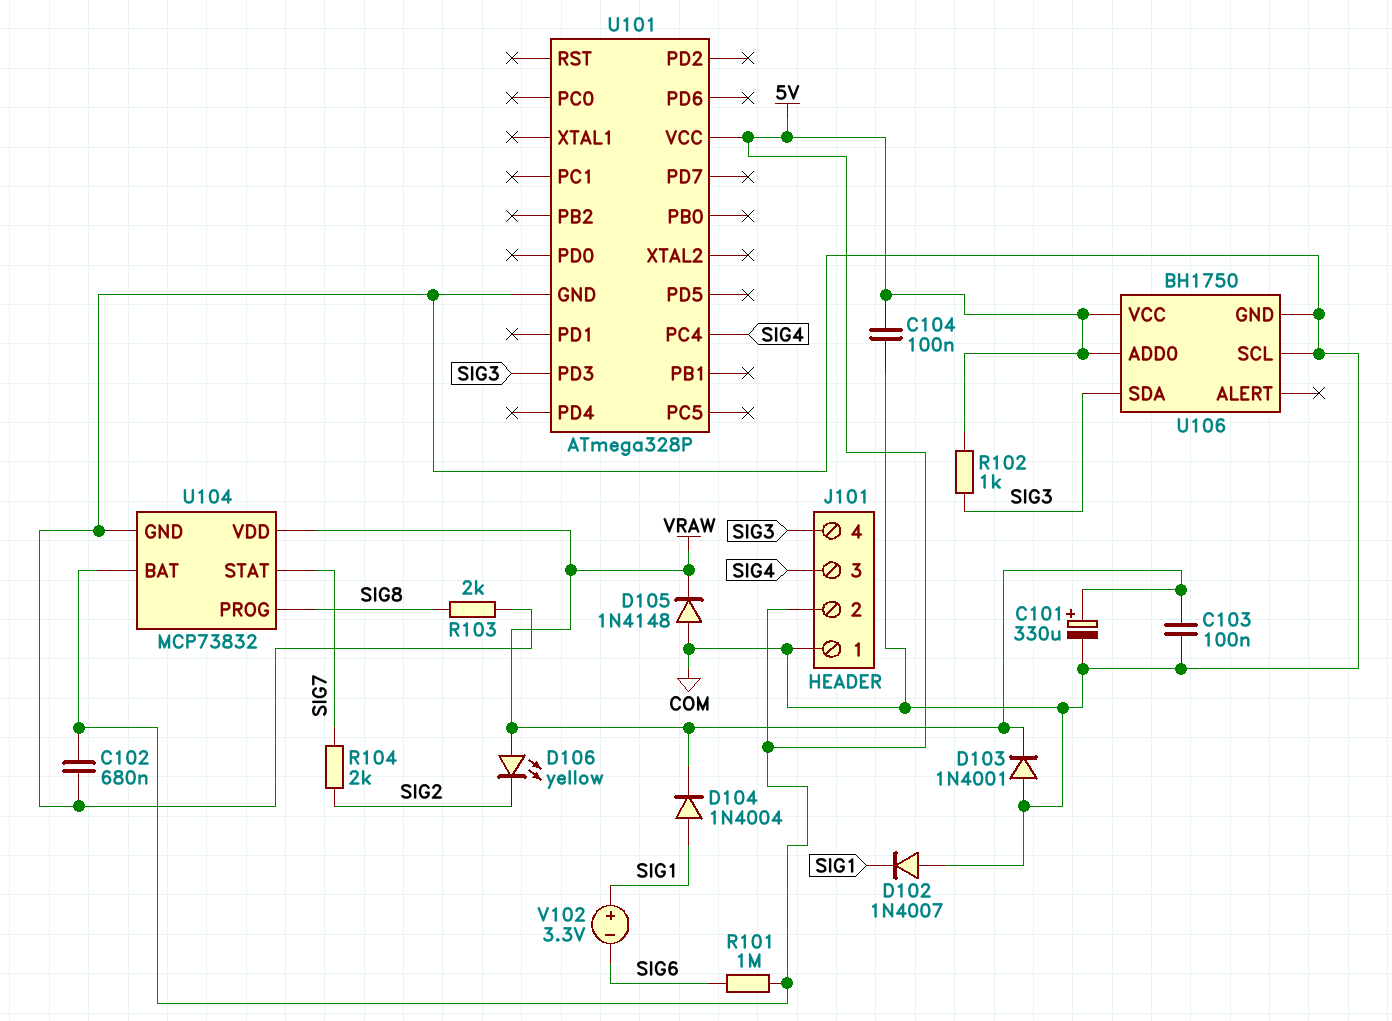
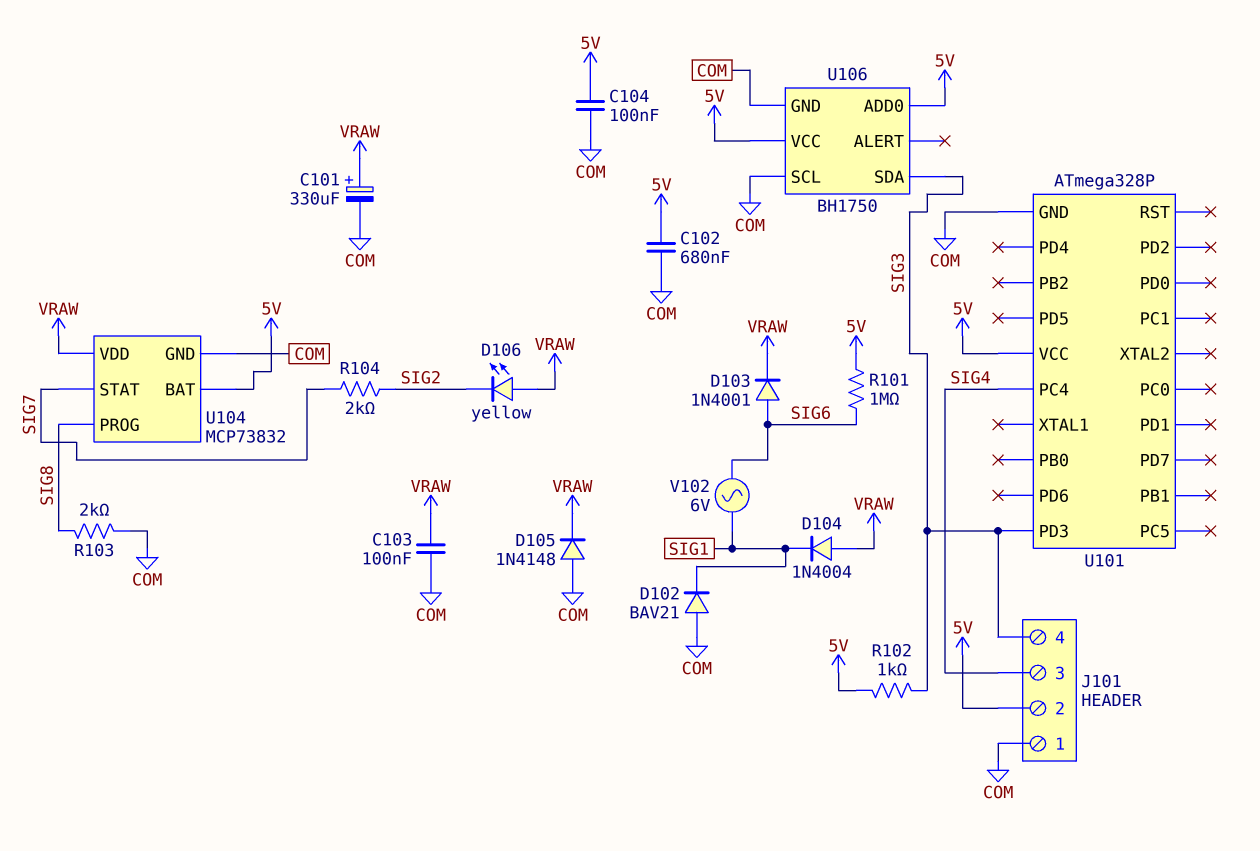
D102: diode 1N4007 (A COM, K SIG1) -> diode BAV21 (A COM, K SIG1)
D103: diode 1N4001 (A COM, K VRAW) -> diode 1N4001 (A SIG6, K VRAW)
D104: diode 1N4004 (A SIG1, K VRAW) -> diode 1N4004 (A VRAW, K SIG1)
V102: 3.3V (plus SIG1, minus SIG6) -> AC 6V (SIG1, SIG6)

